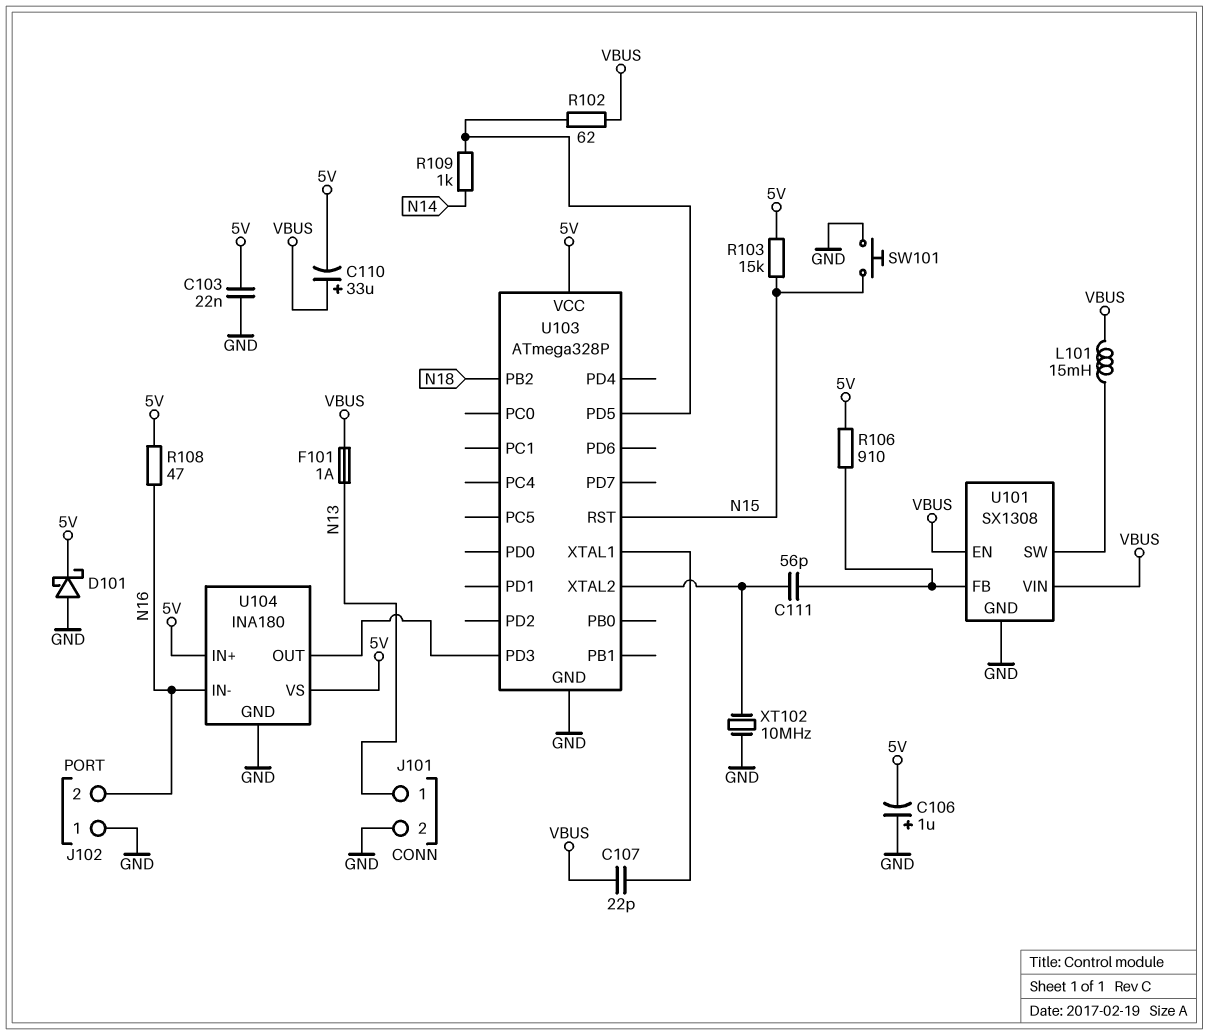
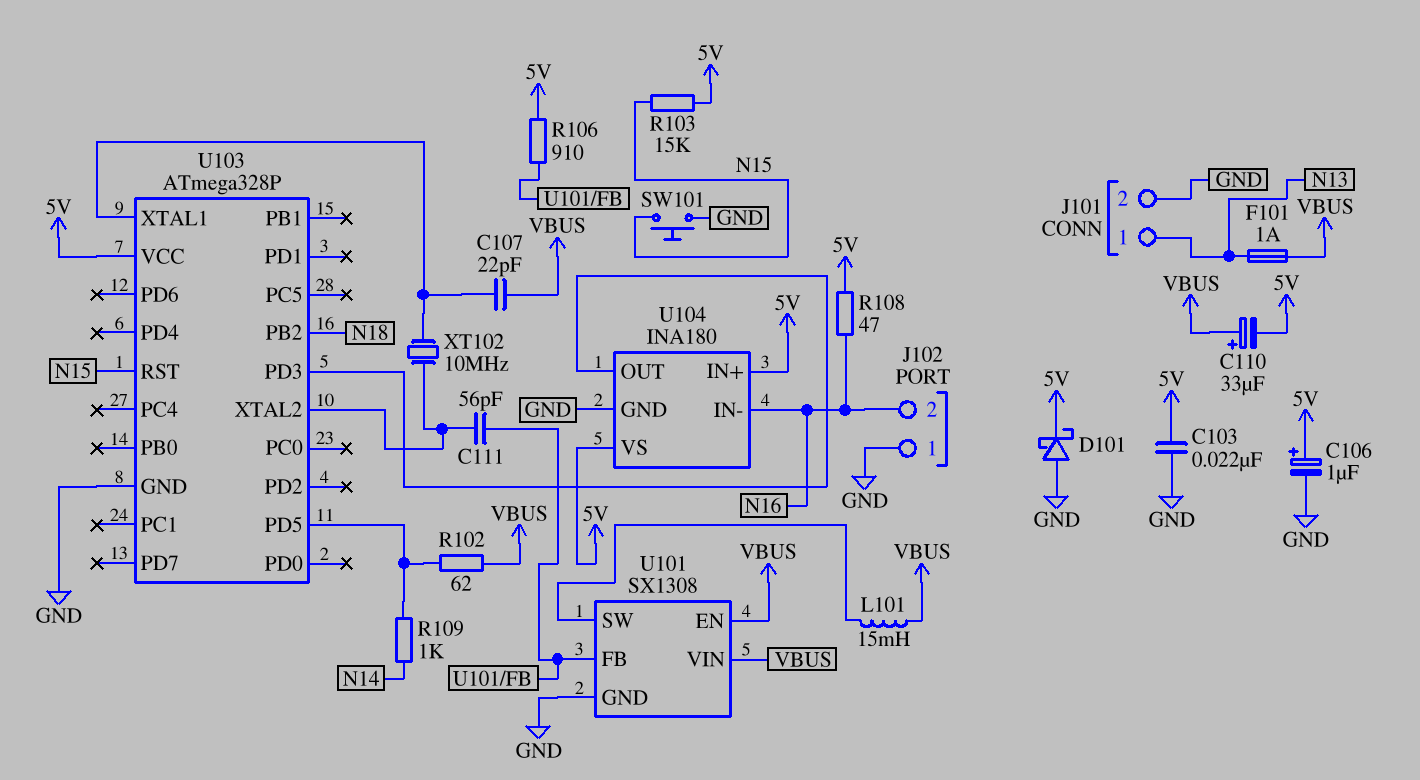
C106: 1uF (plus GND, minus 5V) -> 1uF (plus 5V, minus GND)
XT102: 10MHz (GND, U103/XTAL2) -> 10MHz (U103/XTAL1, U103/XTAL2)

